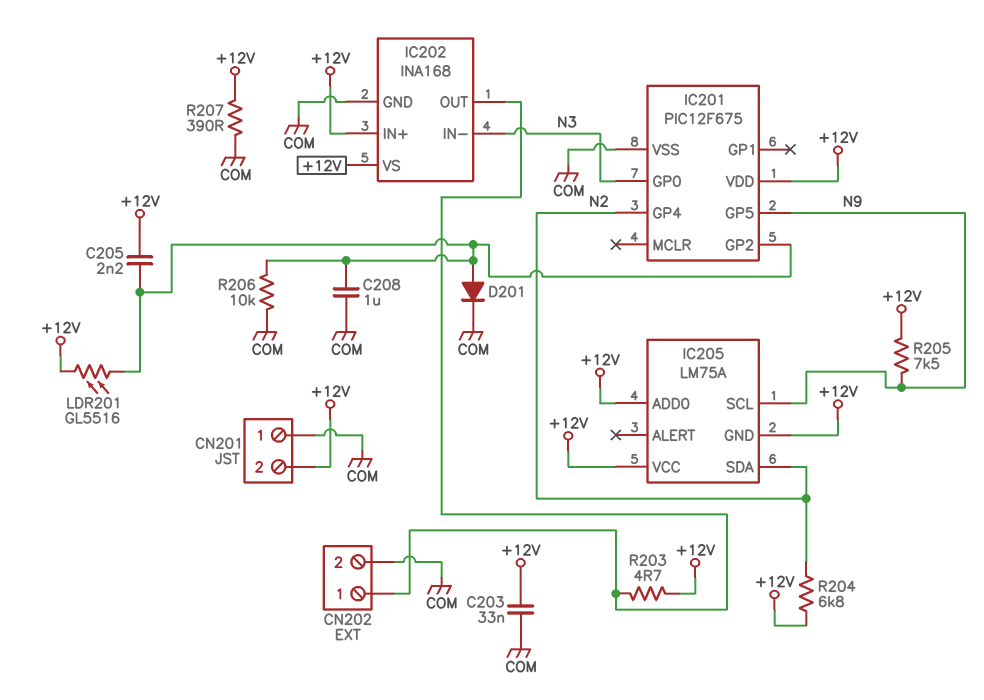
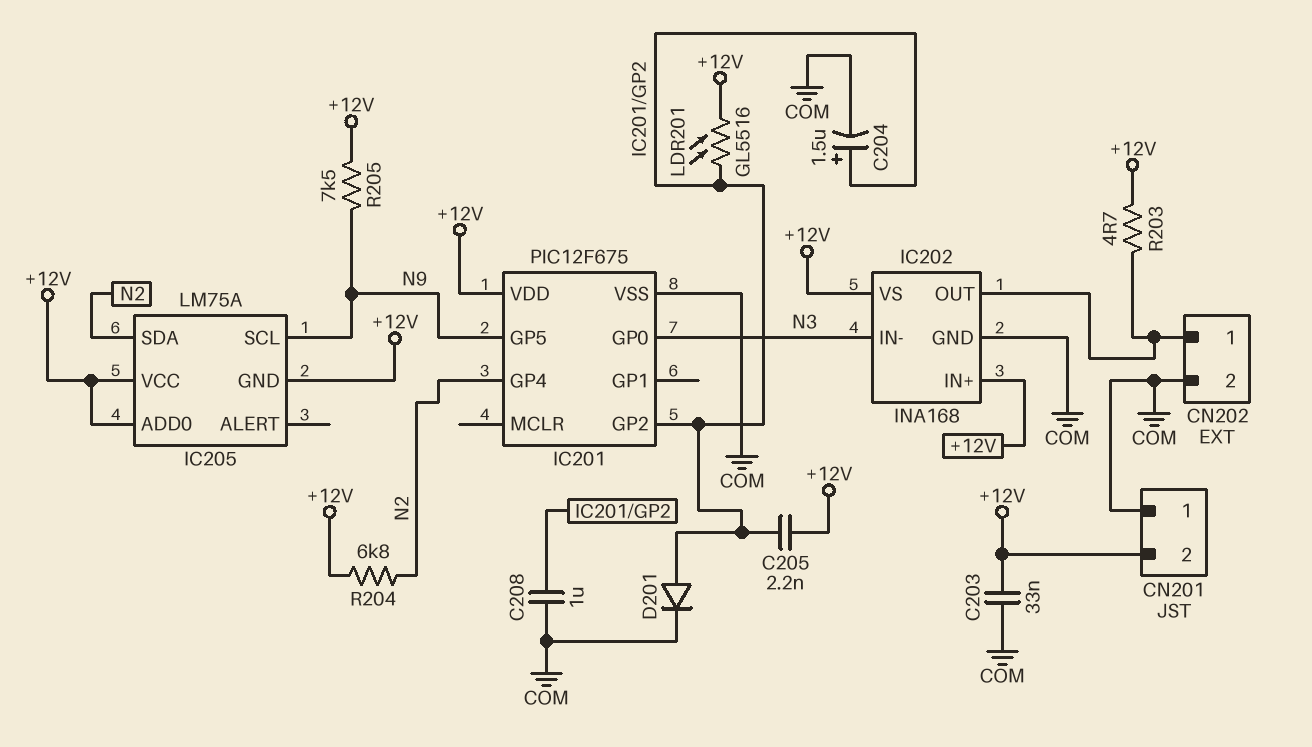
C204: none -> 1.5uF (plus IC201/GP2, minus COM)
R206: 10k (COM, IC201/GP2) -> none
R207: 390 (+12V, COM) -> none

